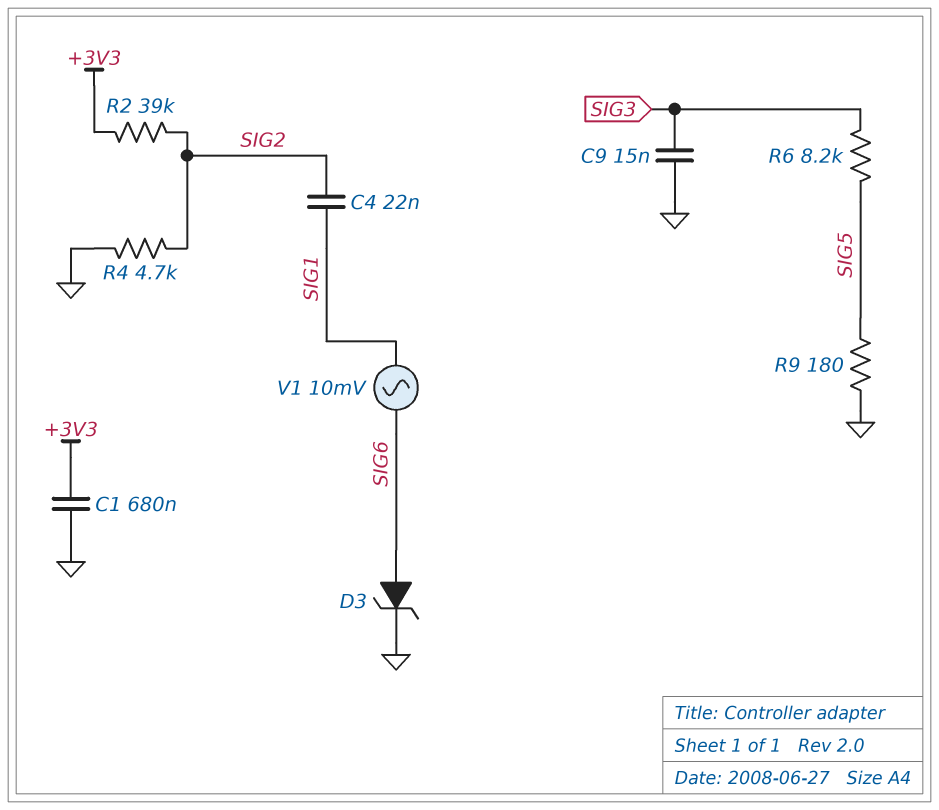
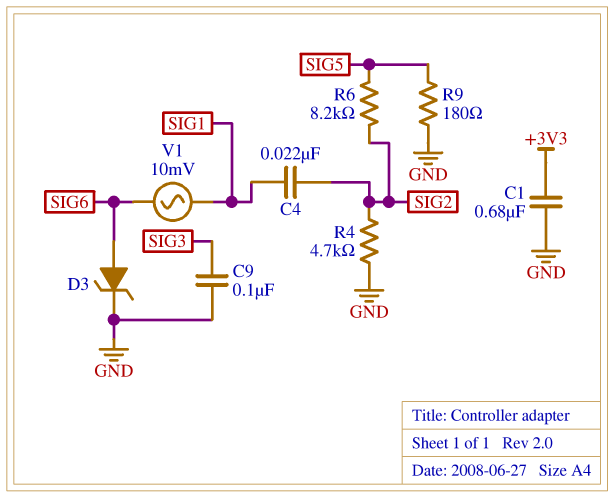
C9: 15nF (GND, SIG3) -> 100nF (GND, SIG3)
R2: 39k (+3V3, SIG2) -> none
R6: 8.2k (SIG3, SIG5) -> 8.2k (SIG2, SIG5)

